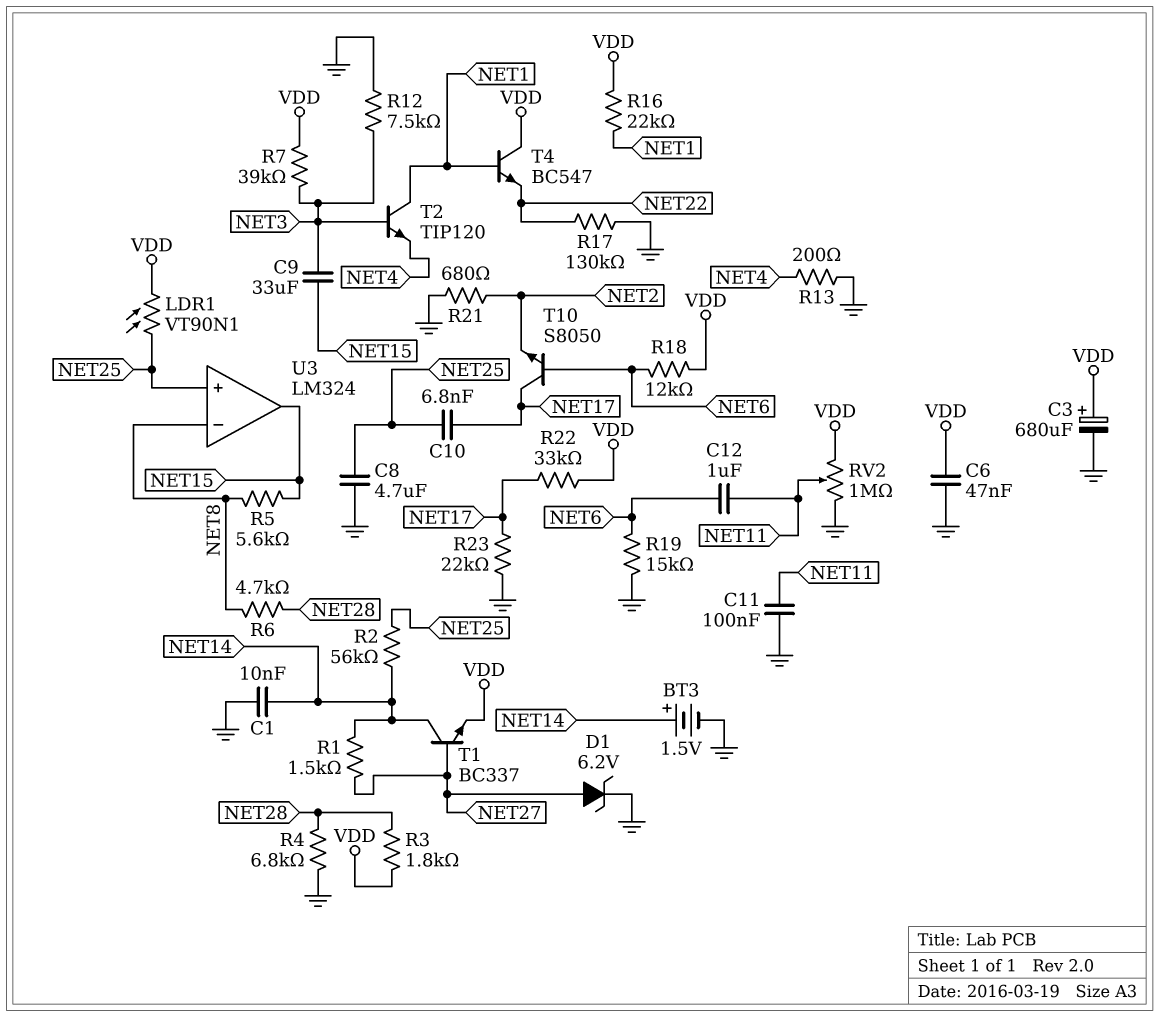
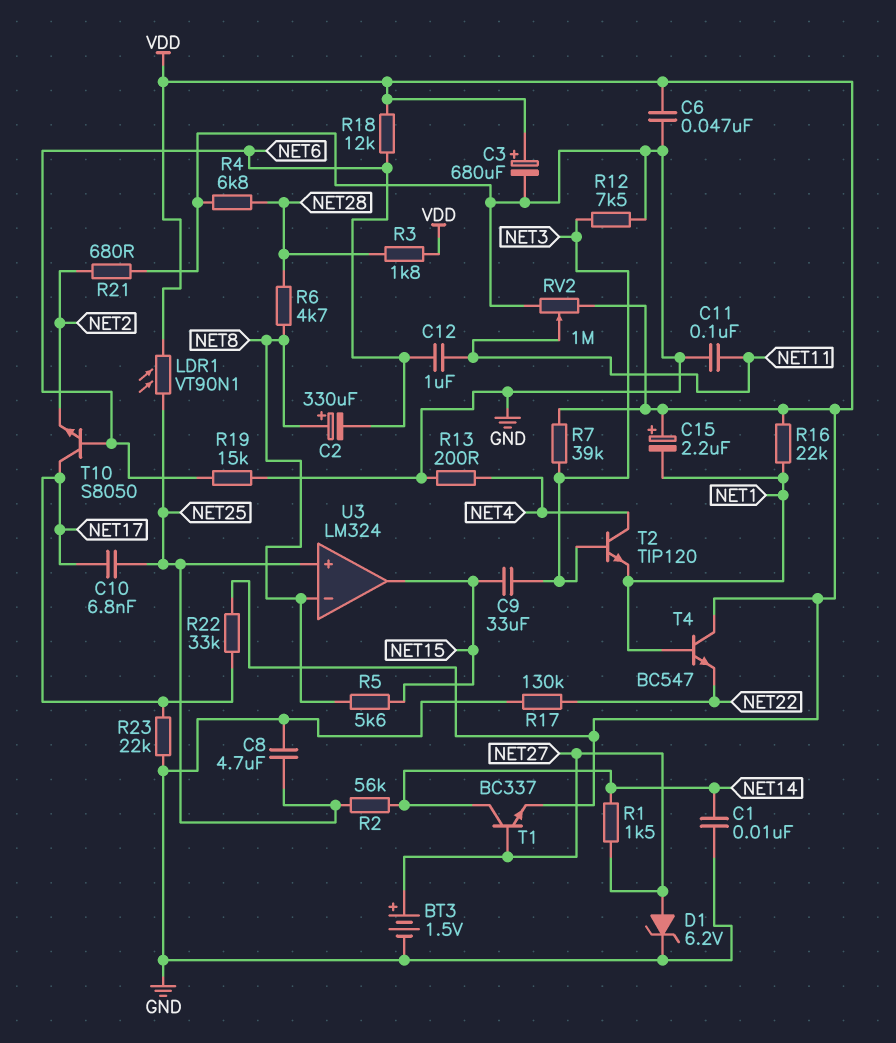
BT3: 1.5V (plus NET14, minus GND) -> 1.5V (plus NET27, minus GND)
C2: none -> 330uF (plus NET8, minus NET6)
C15: none -> 2.2uF (plus VDD, minus NET1)
T2: NPN TIP120 (B NET3, C NET1, E NET4) -> NPN TIP120 (B NET3, C NET4, E NET1)

